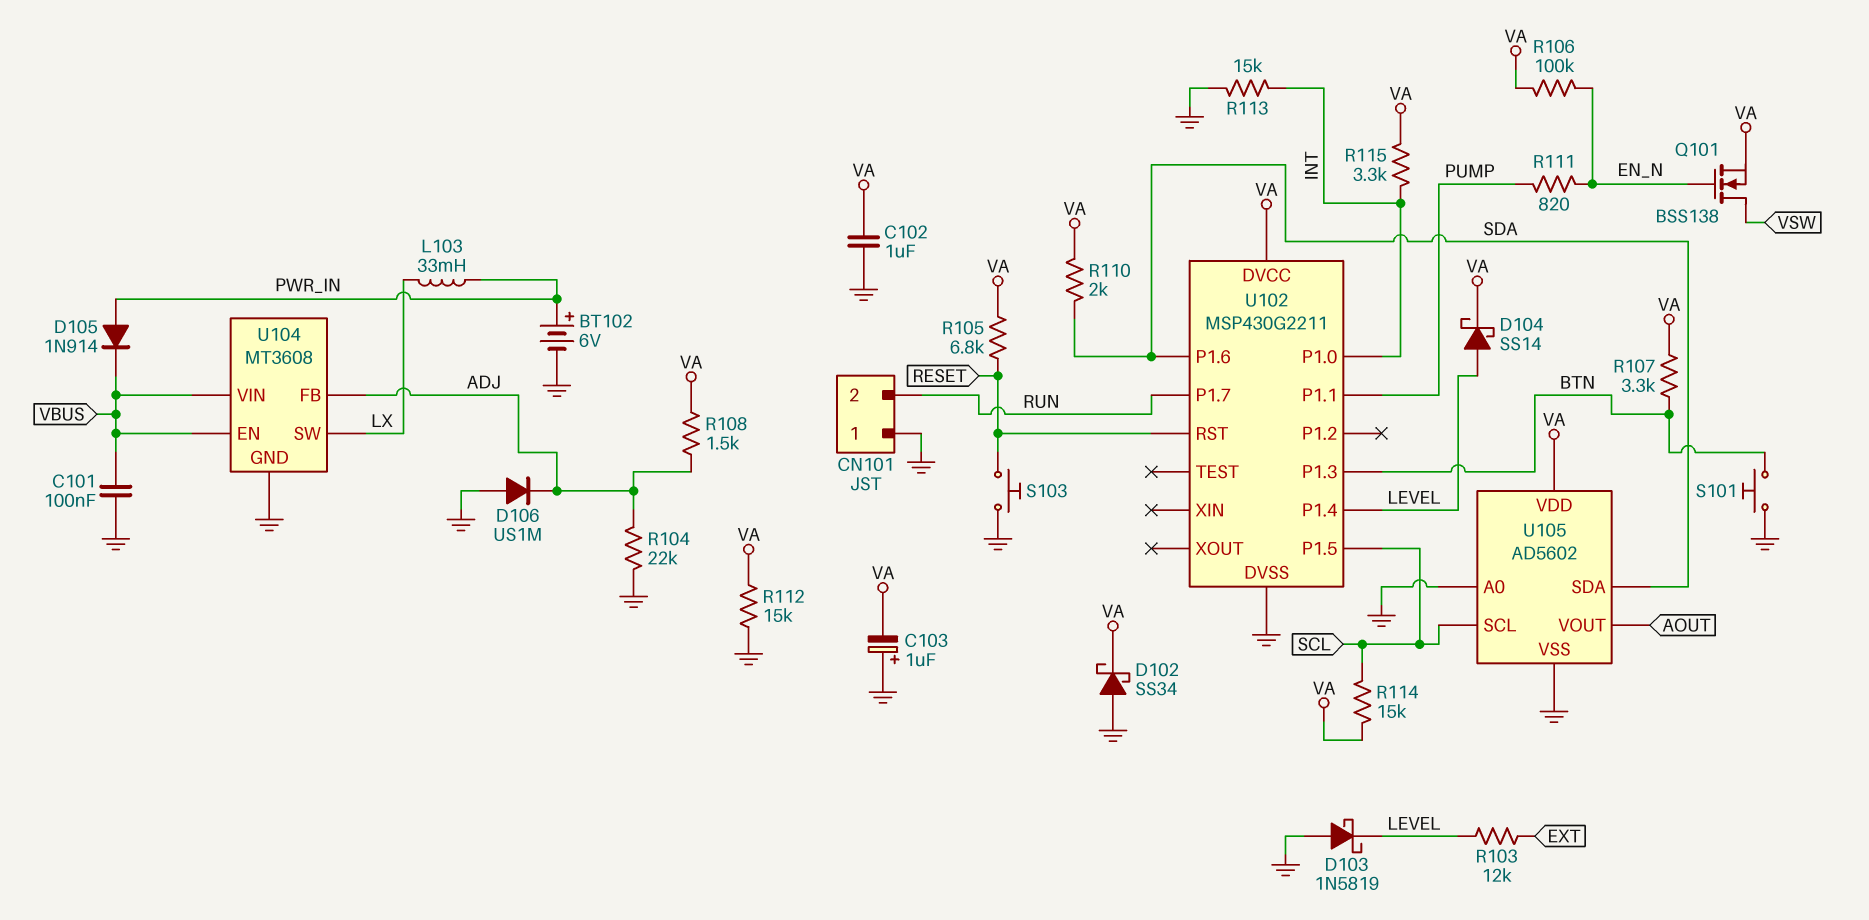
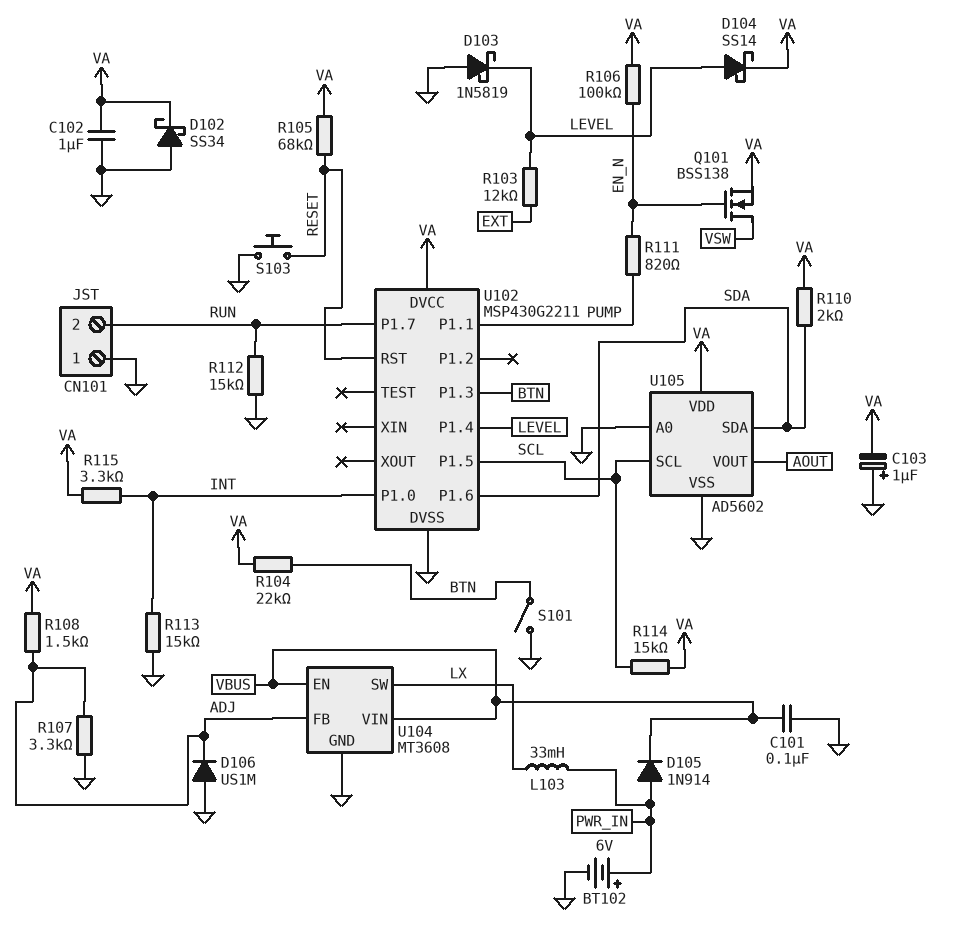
R104: 22k (ADJ, GND) -> 22k (BTN, VA)
R105: 6.8k (RESET, VA) -> 68k (RESET, VA)
R107: 3.3k (BTN, VA) -> 3.3k (ADJ, GND)
R112: 15k (GND, VA) -> 15k (GND, RUN)
S101: button (BTN, GND) -> switch (BTN, GND)

